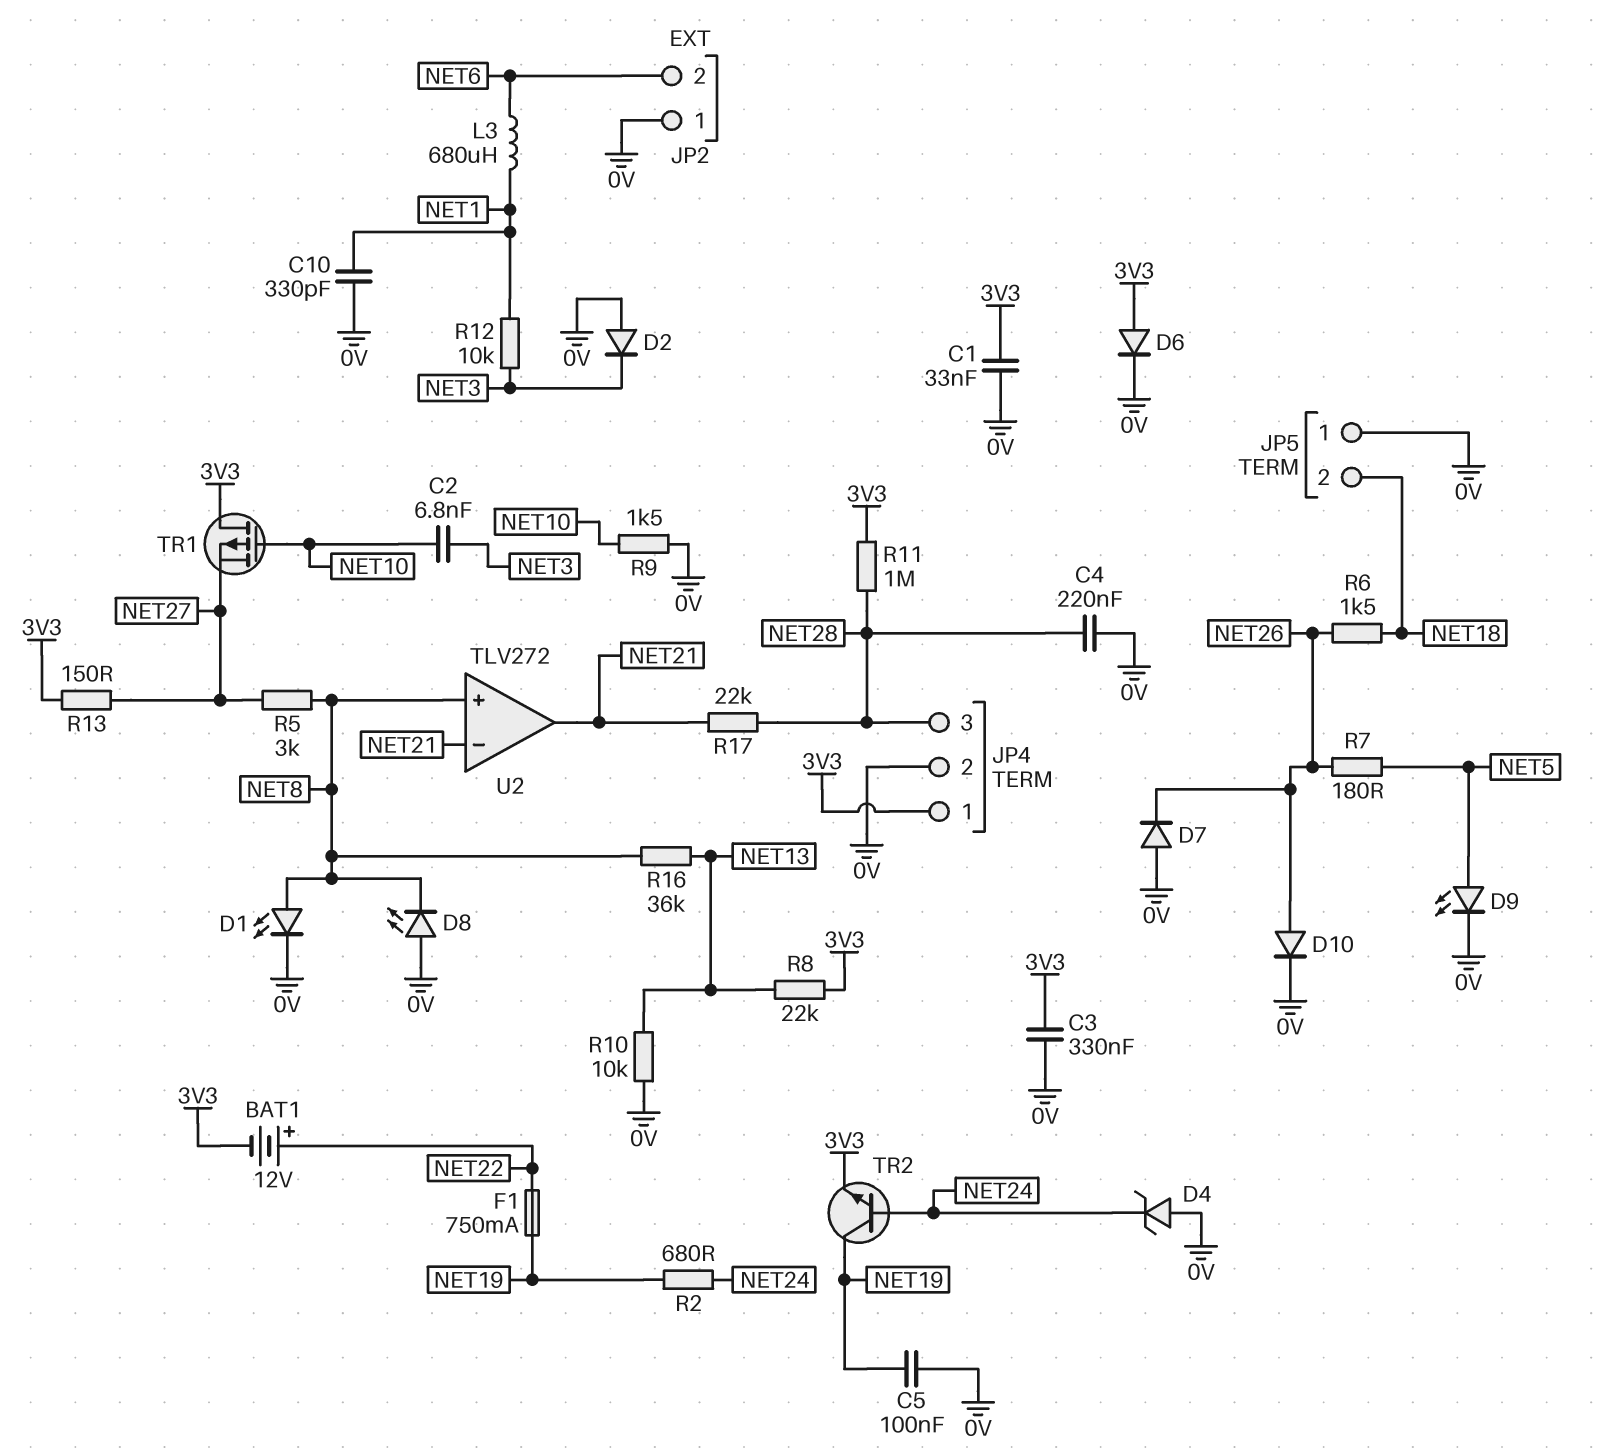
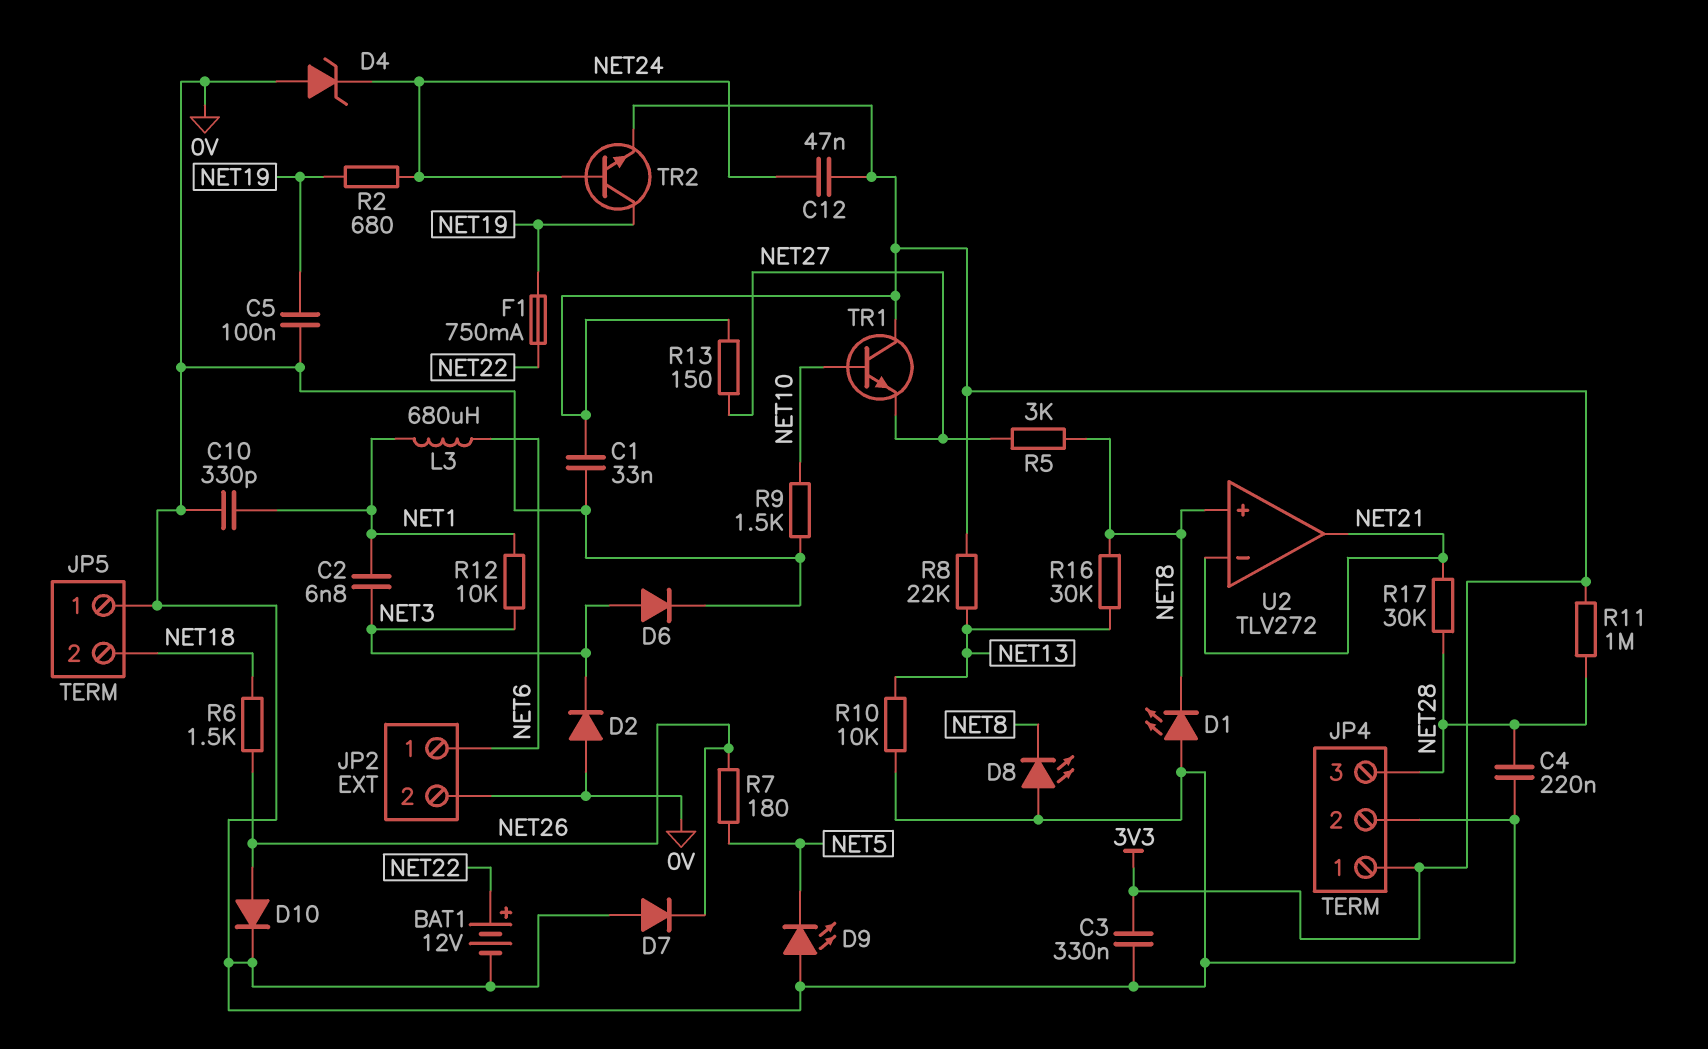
BAT1: 12V (plus NET22, minus 3V3) -> 12V (plus NET22, minus 0V)
C2: 6.8nF (NET3, NET10) -> 6.8nF (NET1, NET3)
C12: none -> 47nF (3V3, NET24)
D1: LED (A NET8, K 0V) -> LED (A 0V, K NET8)
D6: diode (A 3V3, K 0V) -> diode (A NET3, K 0V)
D9: LED (A NET5, K 0V) -> LED (A 0V, K NET5)
JP2 pin 1: 0V -> NET6
JP2 pin 2: NET6 -> 0V
R16: 36k (NET8, NET13) -> 30k (NET8, NET13)
R17: 22k (NET21, NET28) -> 30k (NET21, NET28)
TR1: PMOS (G NET10, D 3V3, S NET27) -> NPN (B NET10, C 3V3, E NET27)

